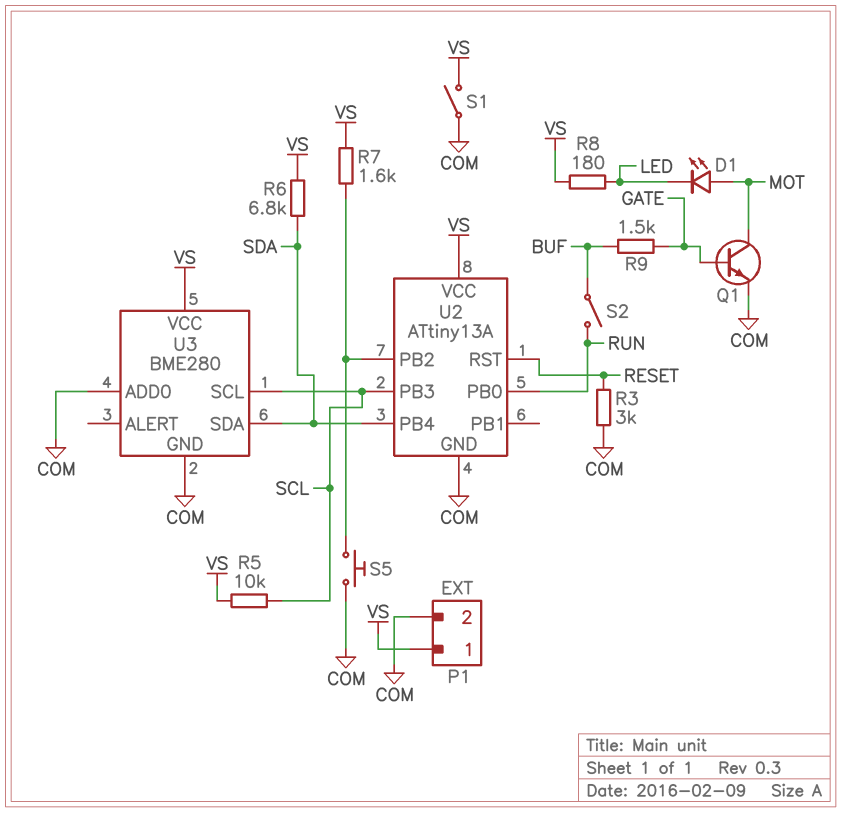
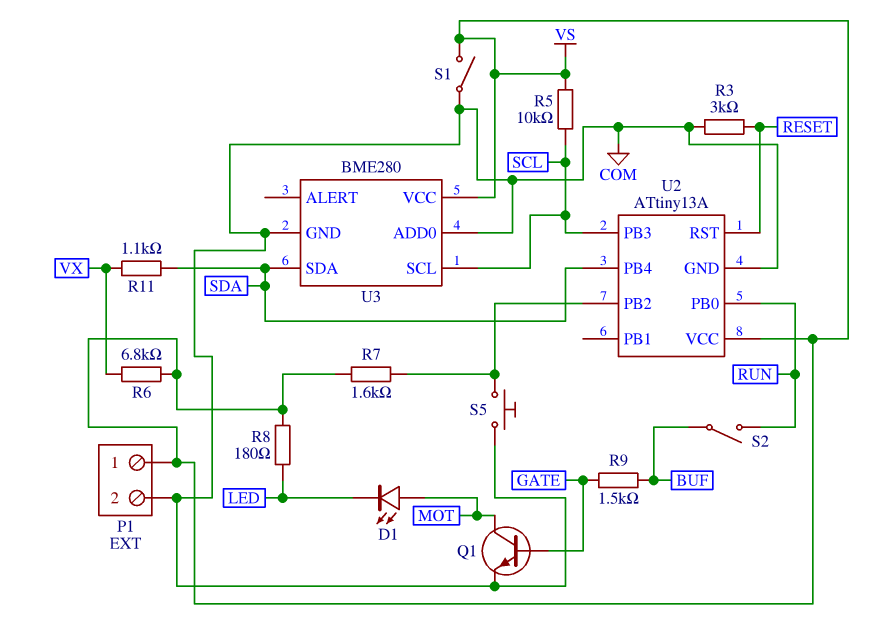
R6: 6.8k (SDA, VS) -> 6.8k (VS, VX)
R11: none -> 1.1k (SDA, VX)

